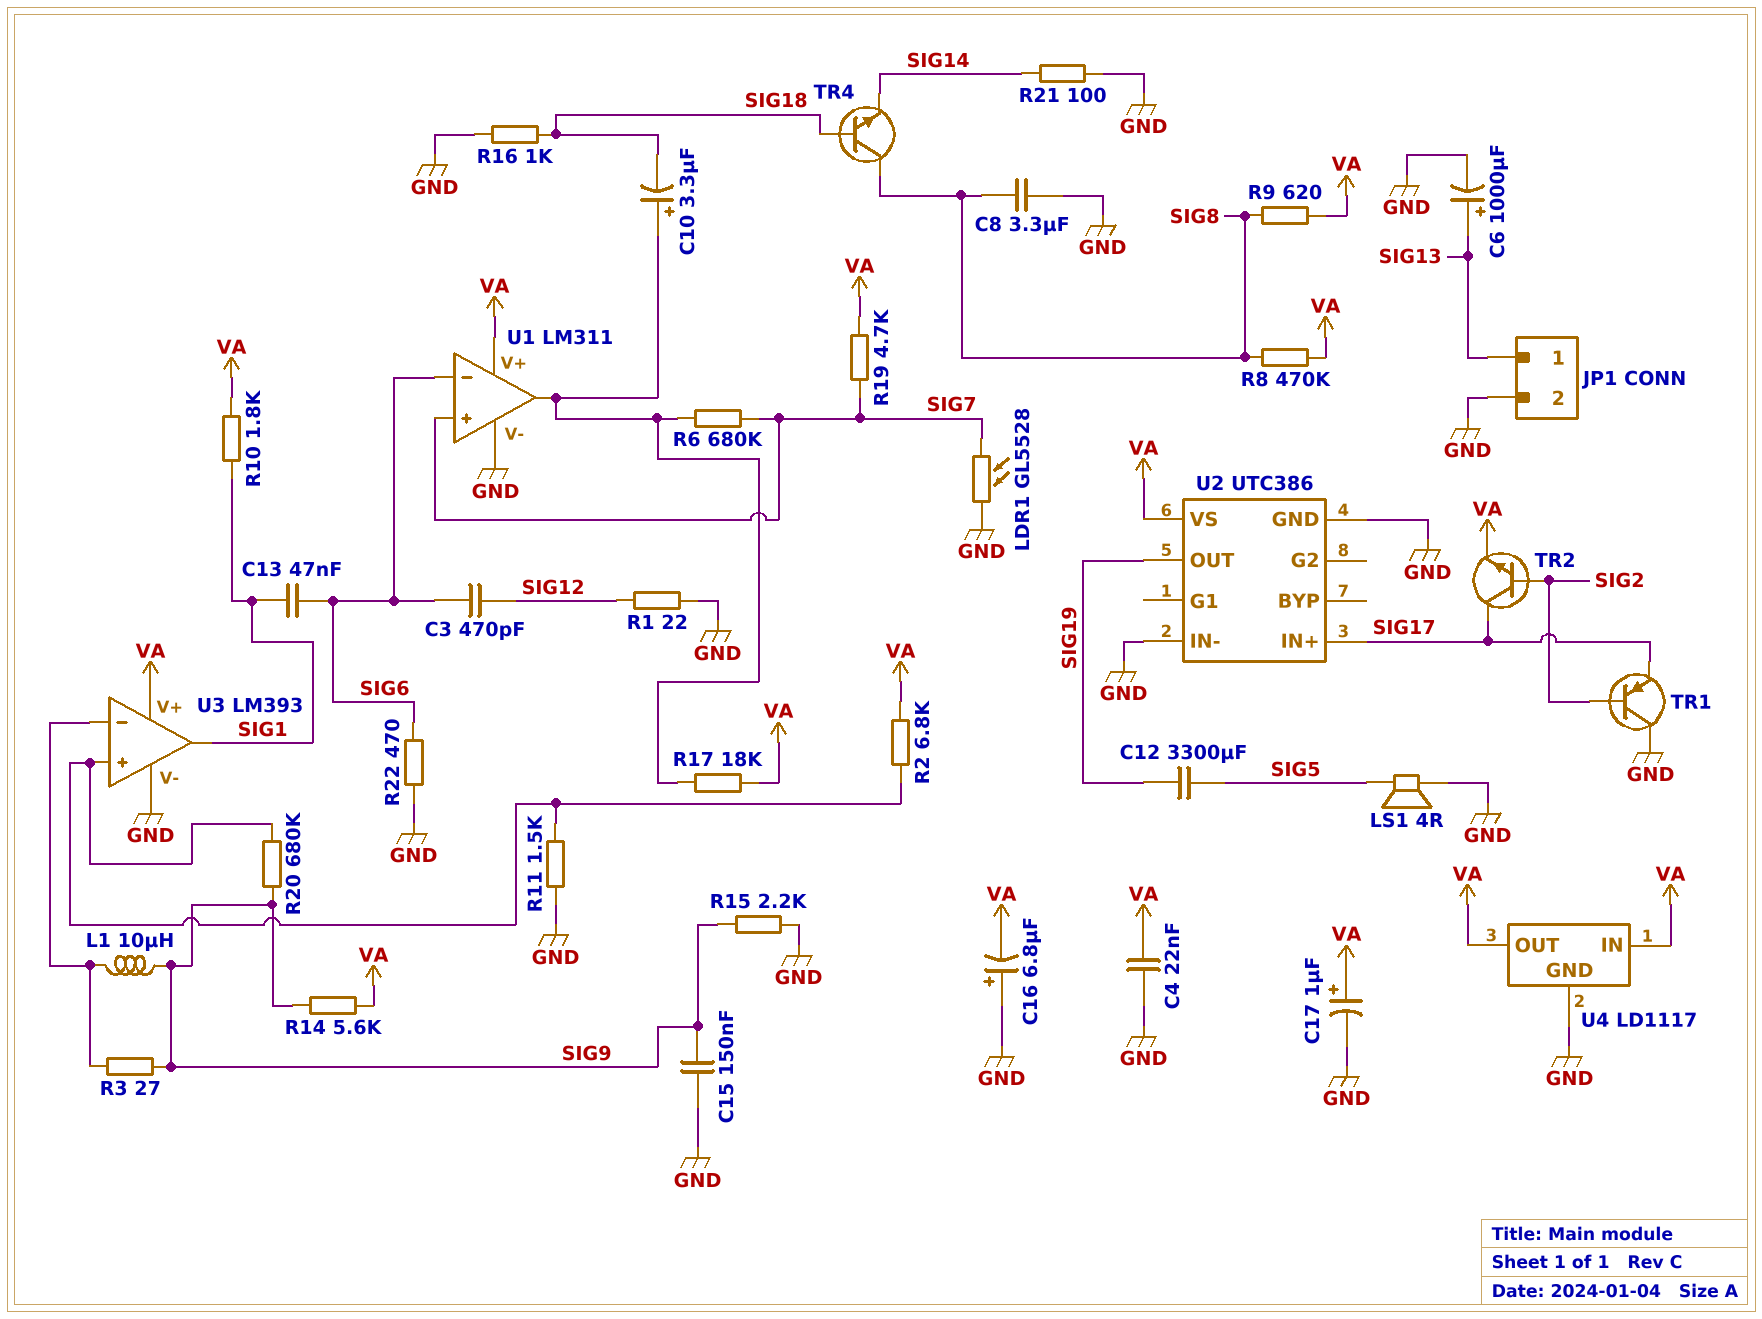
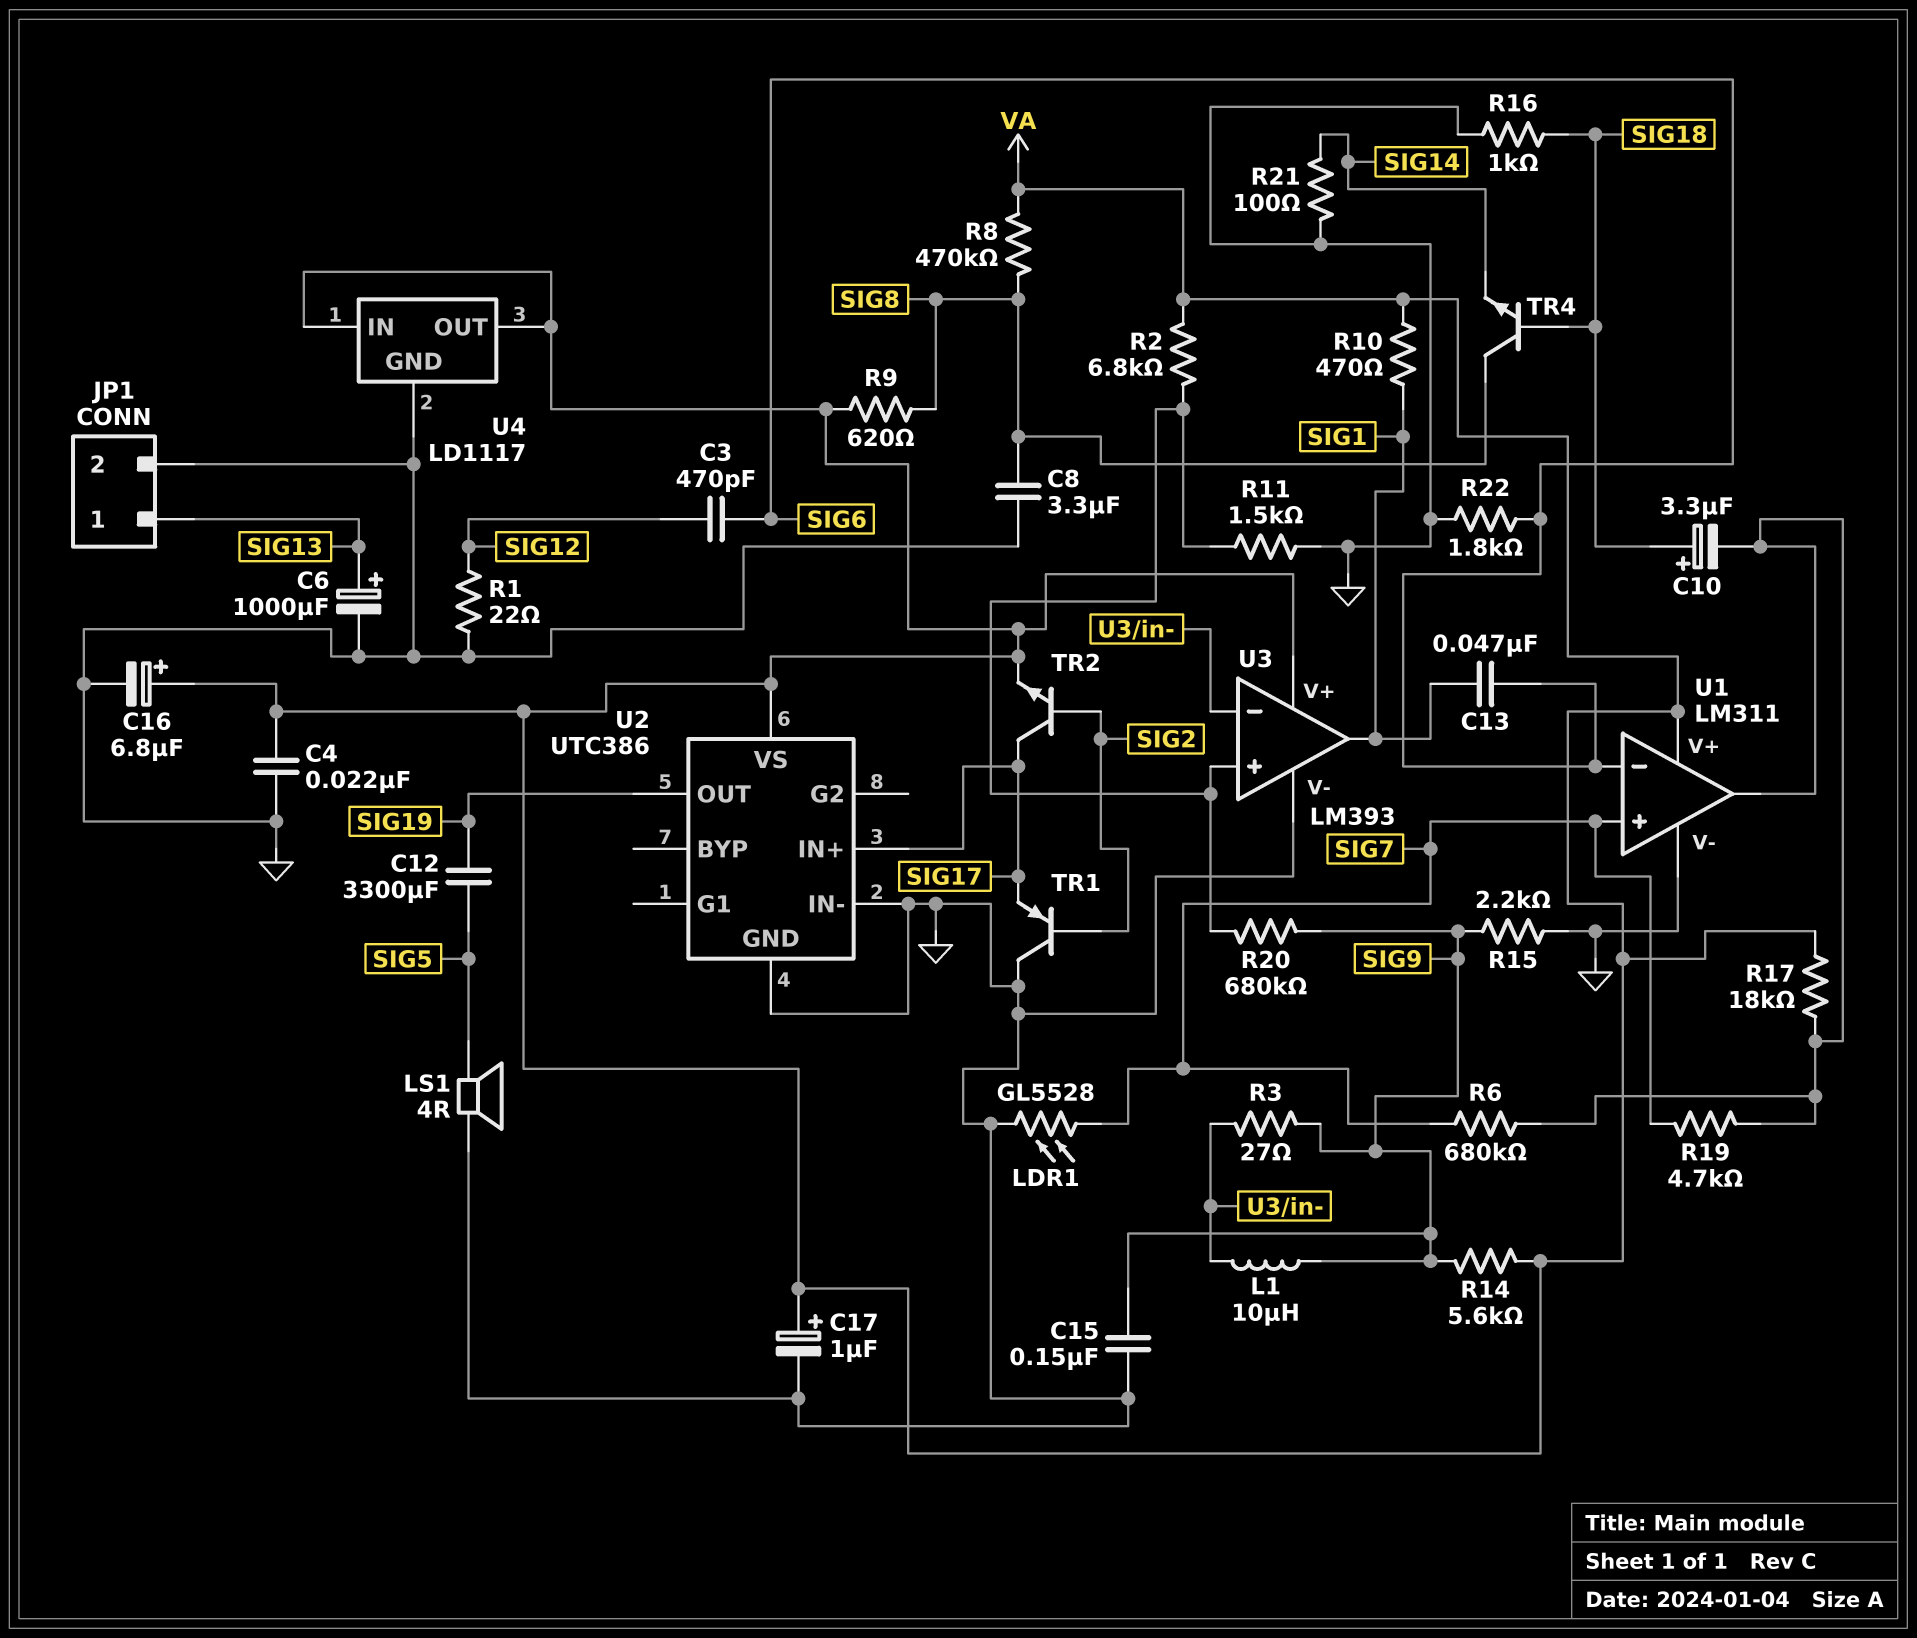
C10: 3.3uF (plus U1/out, minus SIG18) -> 3.3uF (plus SIG18, minus U1/out)
C16: 6.8uF (plus GND, minus VA) -> 6.8uF (plus VA, minus GND)
R10: 1.8k (SIG1, VA) -> 470 (SIG1, VA)
R19: 4.7k (SIG7, VA) -> 4.7k (SIG7, U1/out)
R22: 470 (GND, SIG6) -> 1.8k (GND, SIG6)

